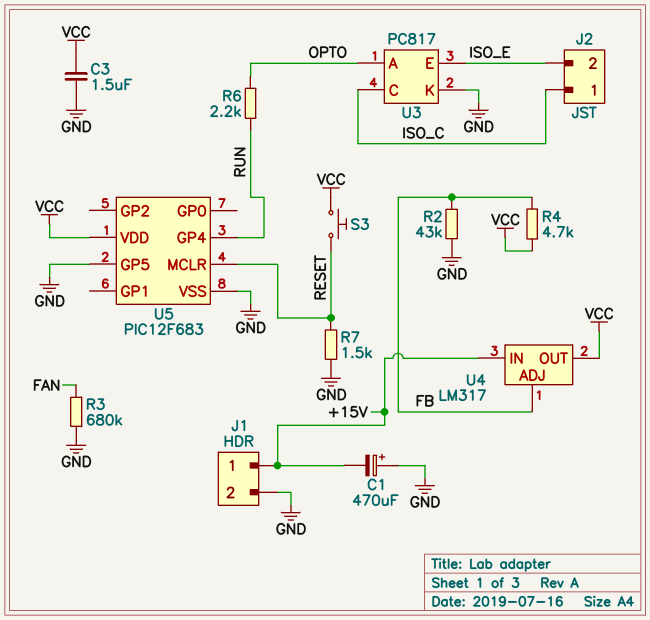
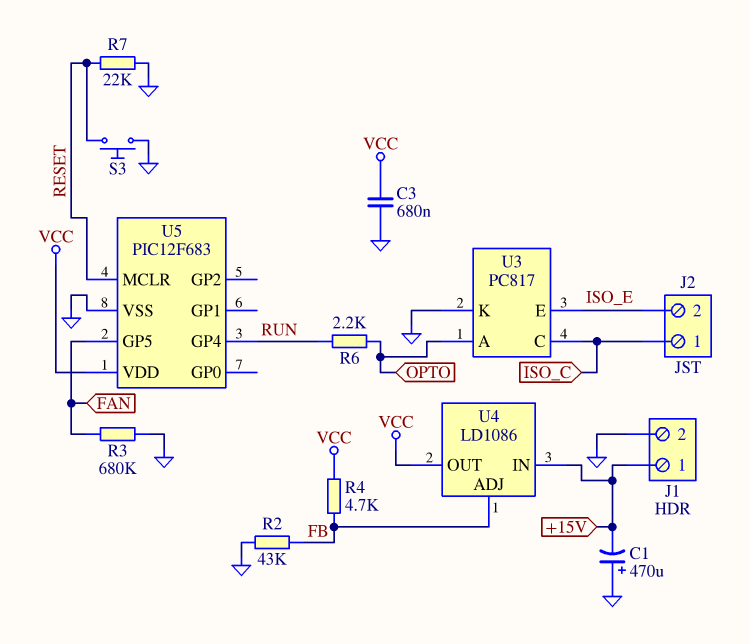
C3: 1.5uF (GND, VCC) -> 680nF (GND, VCC)
R7: 1.5k (GND, RESET) -> 22k (GND, RESET)
S3: button (RESET, VCC) -> button (GND, RESET)
U4: LM317 -> LD1086
U5 pin GP5: GND -> FAN

